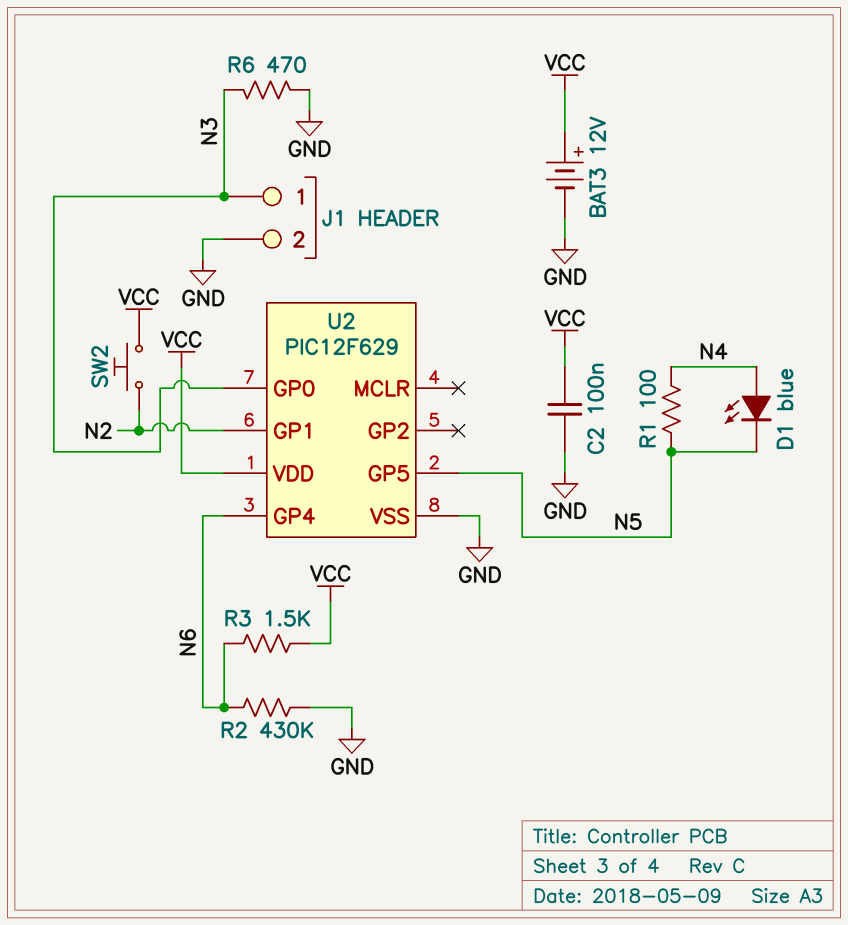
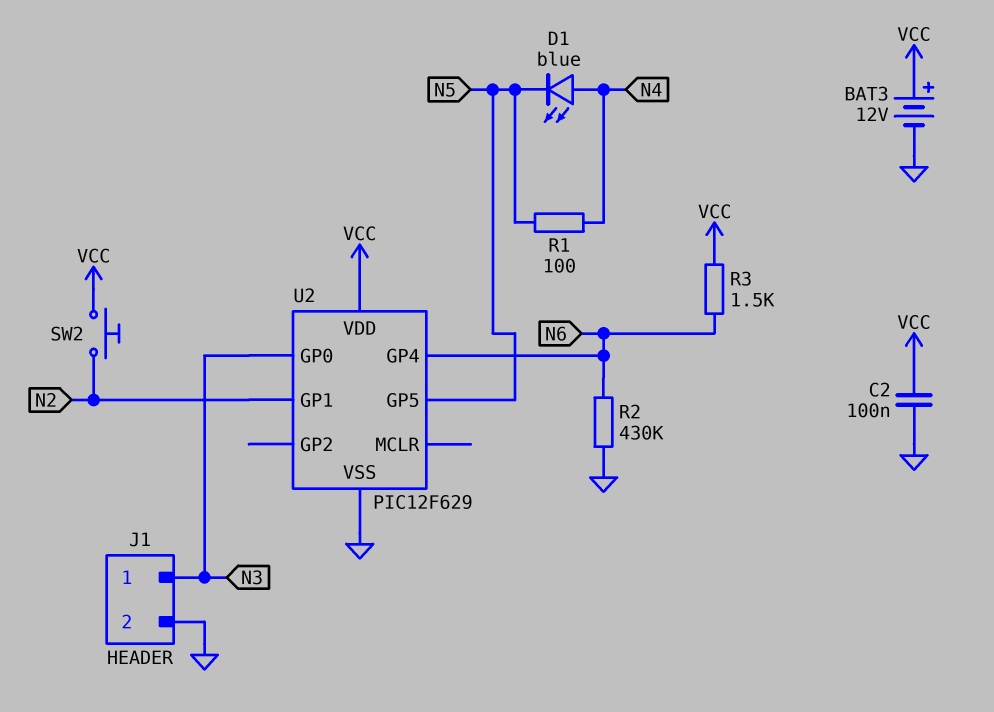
R6: 470 (GND, N3) -> none

